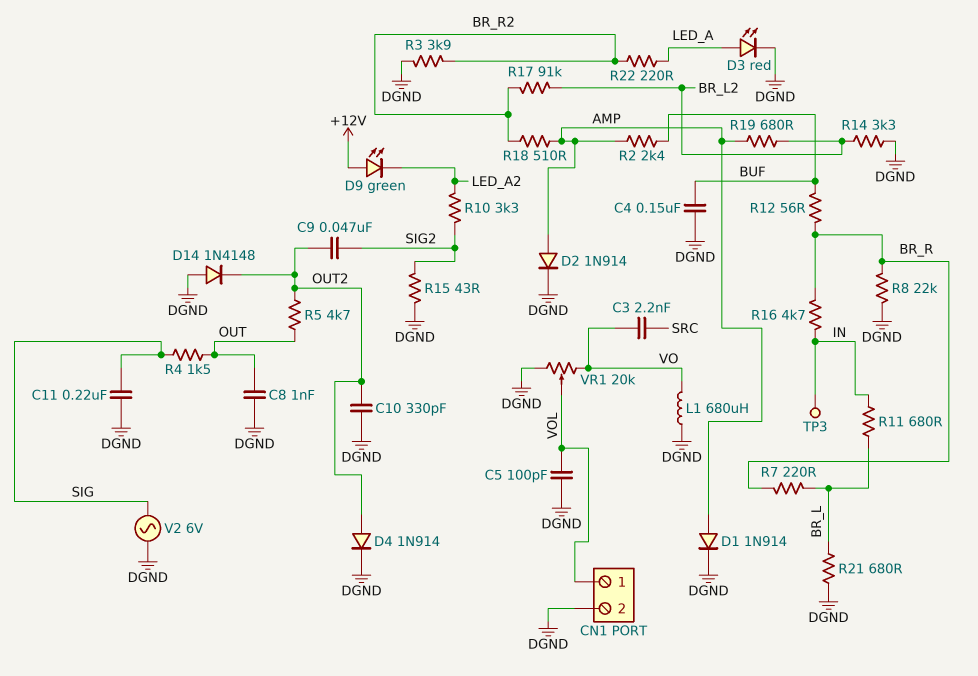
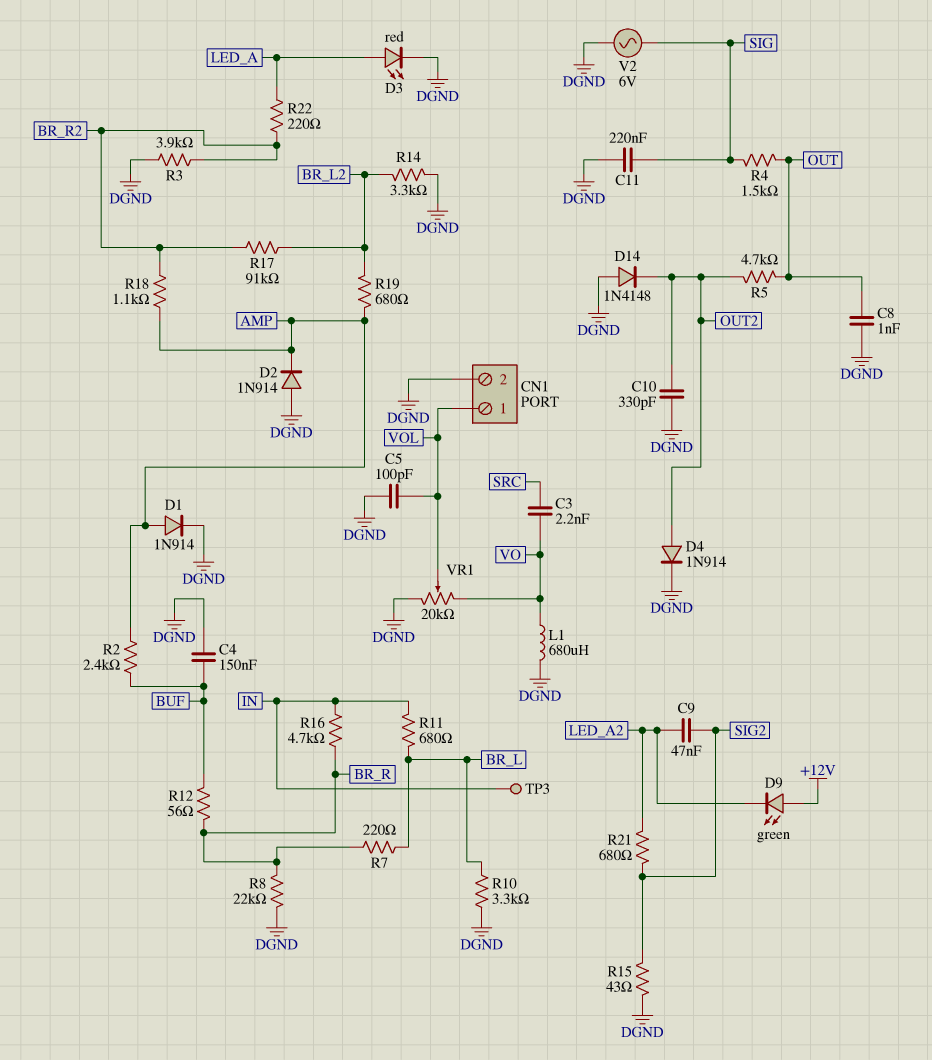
C9: 47nF (OUT2, SIG2) -> 47nF (LED_A2, SIG2)
D2: diode 1N914 (A AMP, K DGND) -> diode 1N914 (A DGND, K AMP)
R10: 3.3k (LED_A2, SIG2) -> 3.3k (BR_L, DGND)
R18: 510 (AMP, BR_R2) -> 1.1k (AMP, BR_R2)
R21: 680 (BR_L, DGND) -> 680 (LED_A2, SIG2)

